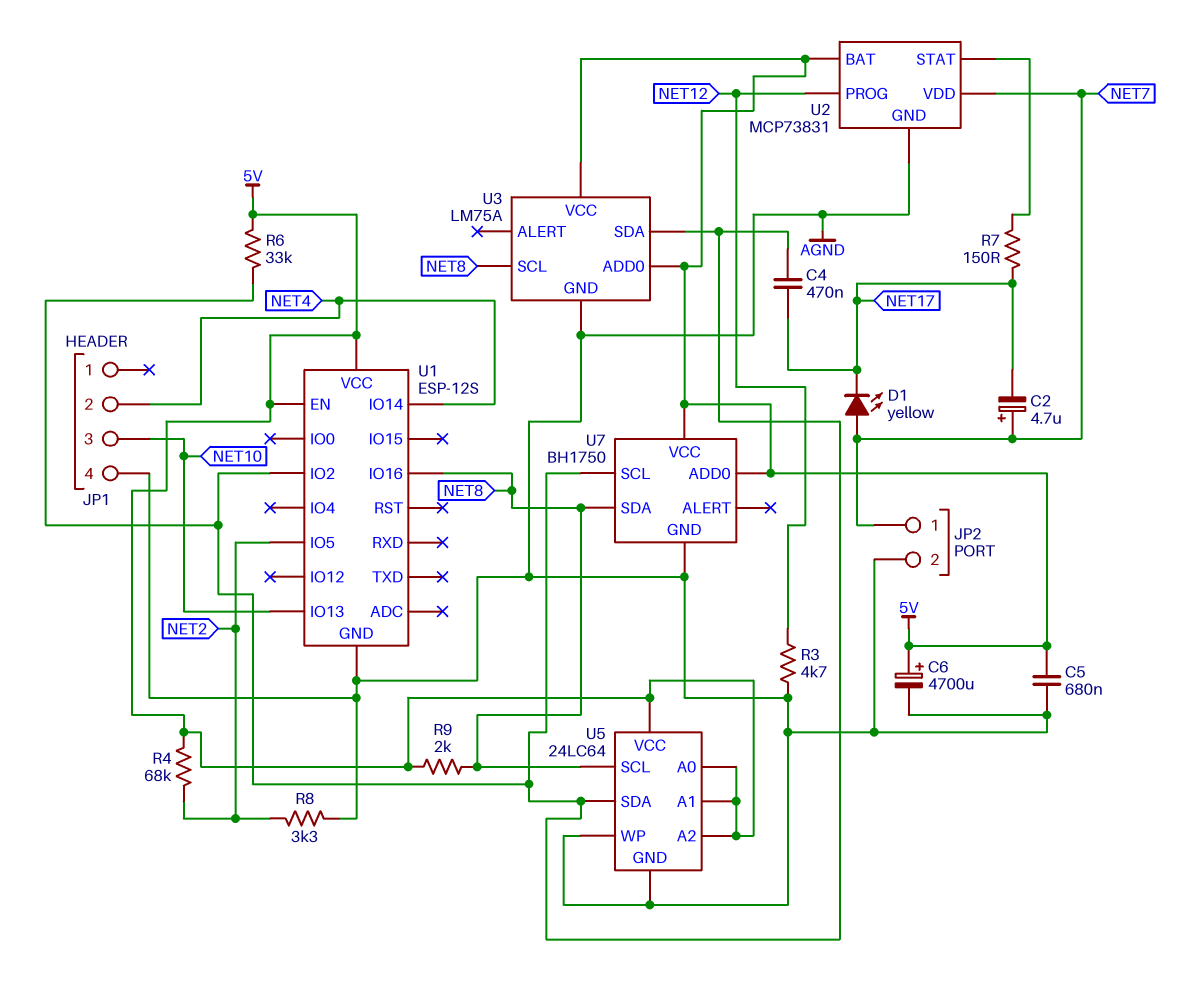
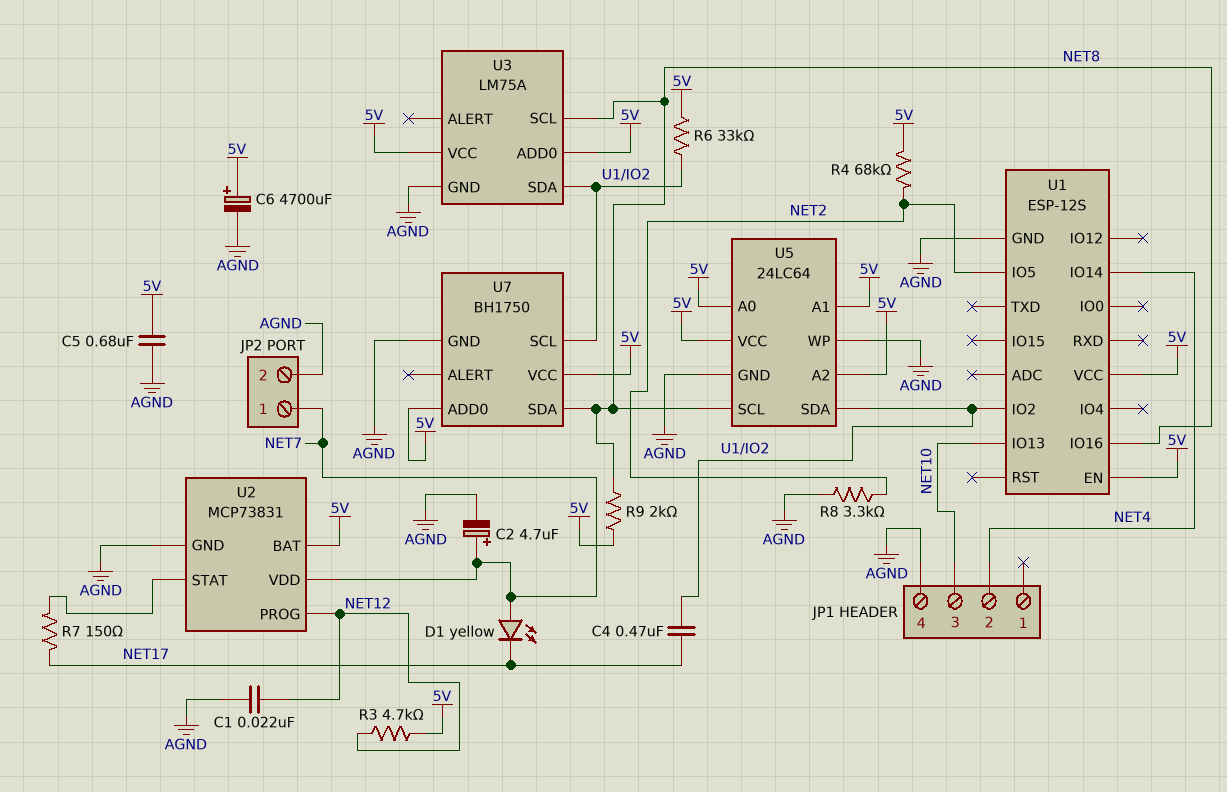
C1: none -> 22nF (AGND, NET12)
C2: 4.7uF (plus NET7, minus NET17) -> 4.7uF (plus NET7, minus AGND)
R3: 4.7k (AGND, NET12) -> 4.7k (5V, NET12)

